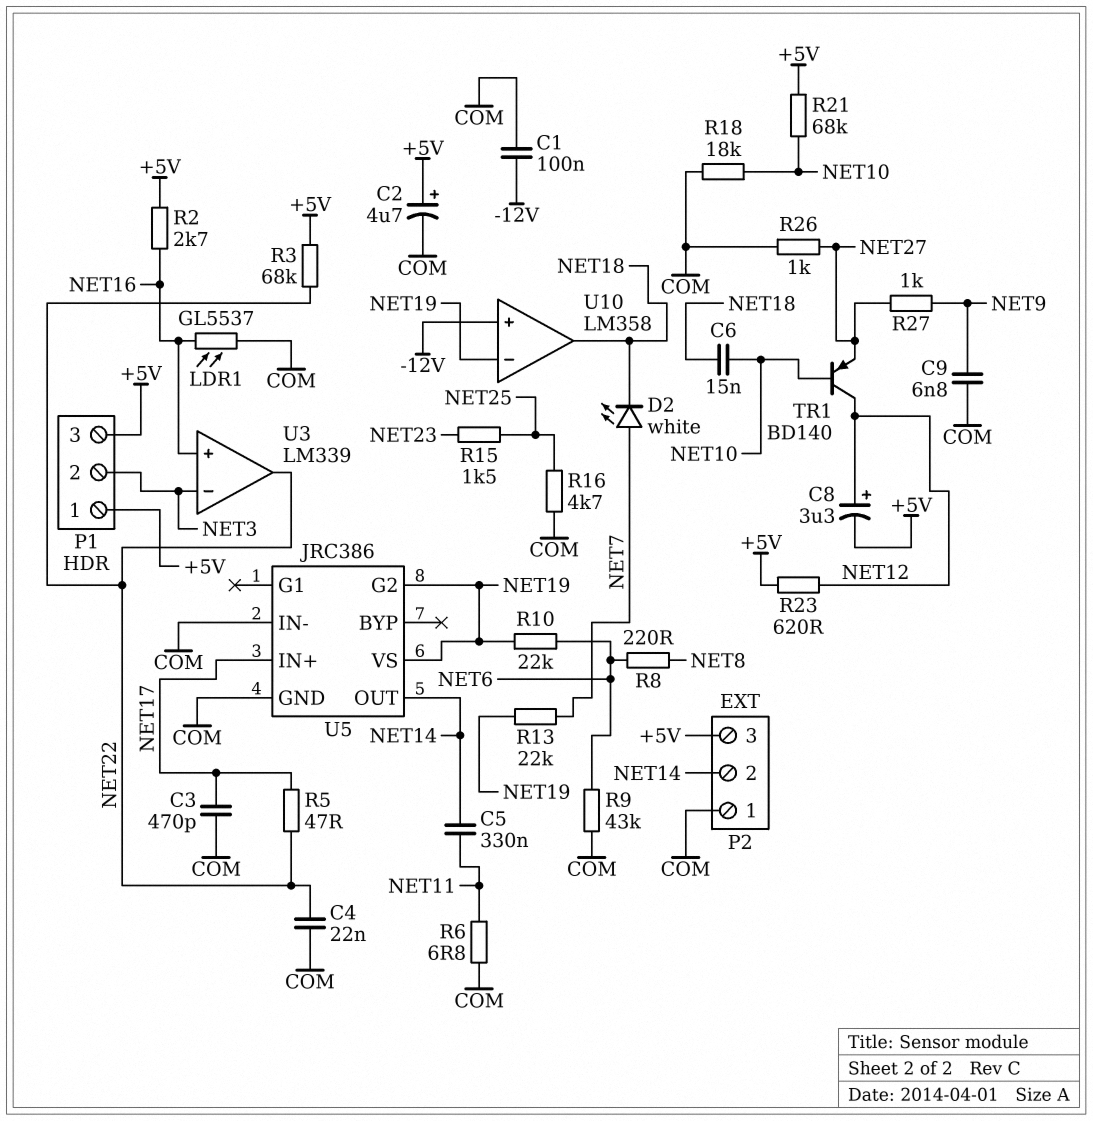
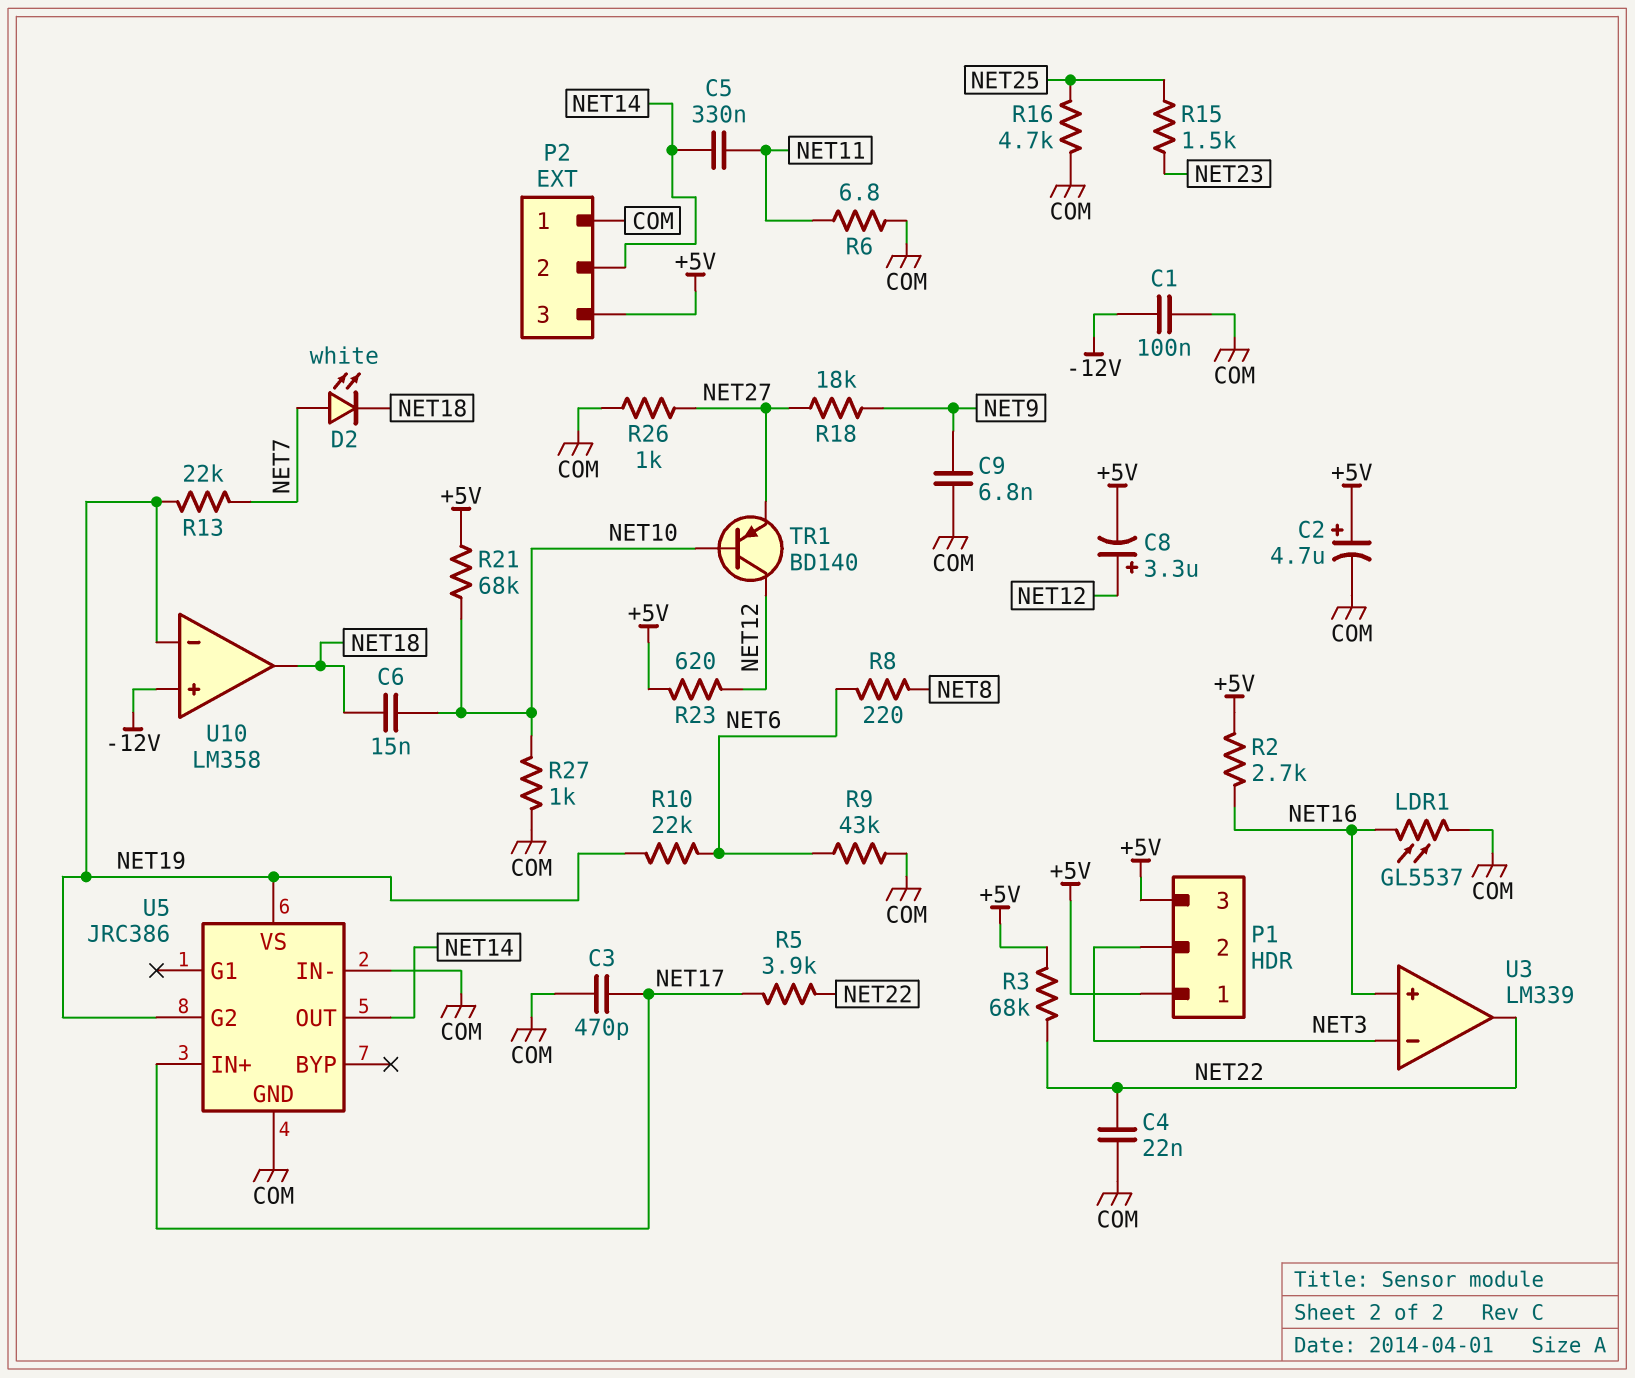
R5: 47 (NET17, NET22) -> 3.9k (NET17, NET22)
R18: 18k (COM, NET10) -> 18k (NET9, NET27)
R27: 1k (NET9, NET27) -> 1k (COM, NET10)

